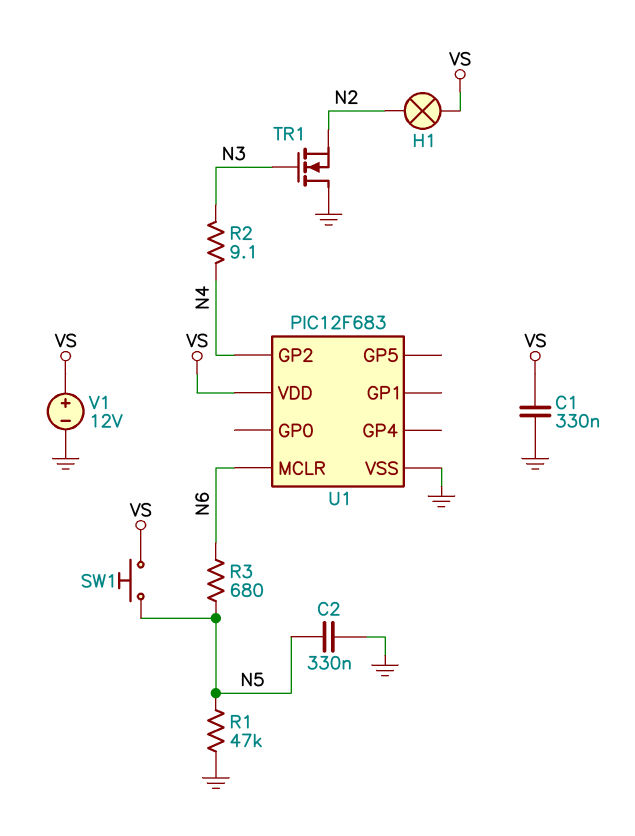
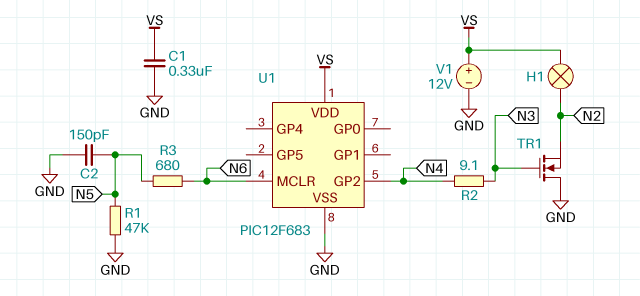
C2: 330nF (GND, N5) -> 150pF (GND, N5)
SW1: button (N5, VS) -> none

